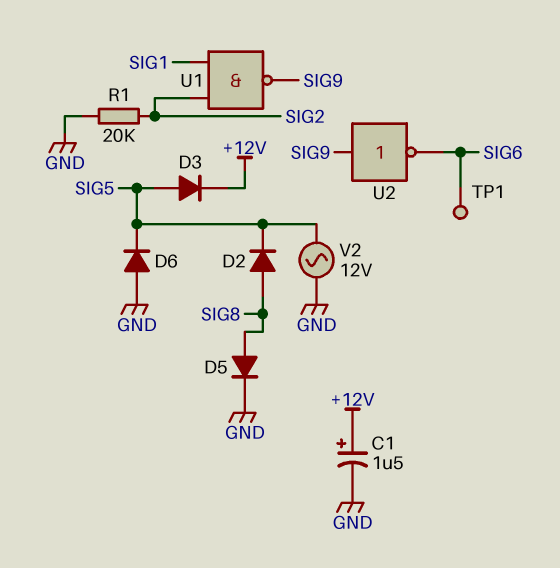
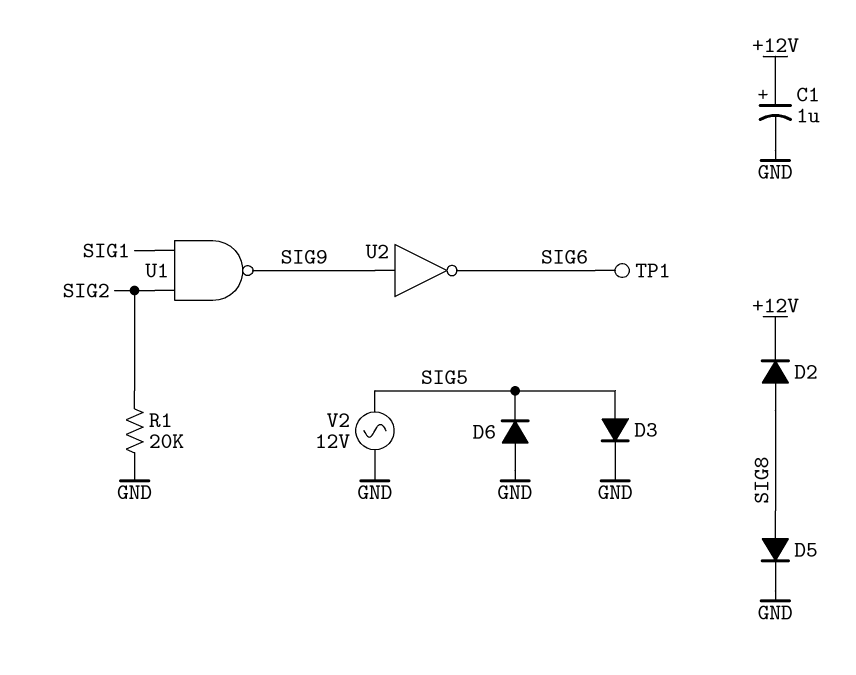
C1: 1.5uF (plus +12V, minus GND) -> 1uF (plus +12V, minus GND)
D2: diode (A SIG8, K SIG5) -> diode (A SIG8, K +12V)
D3: diode (A SIG5, K +12V) -> diode (A SIG5, K GND)

